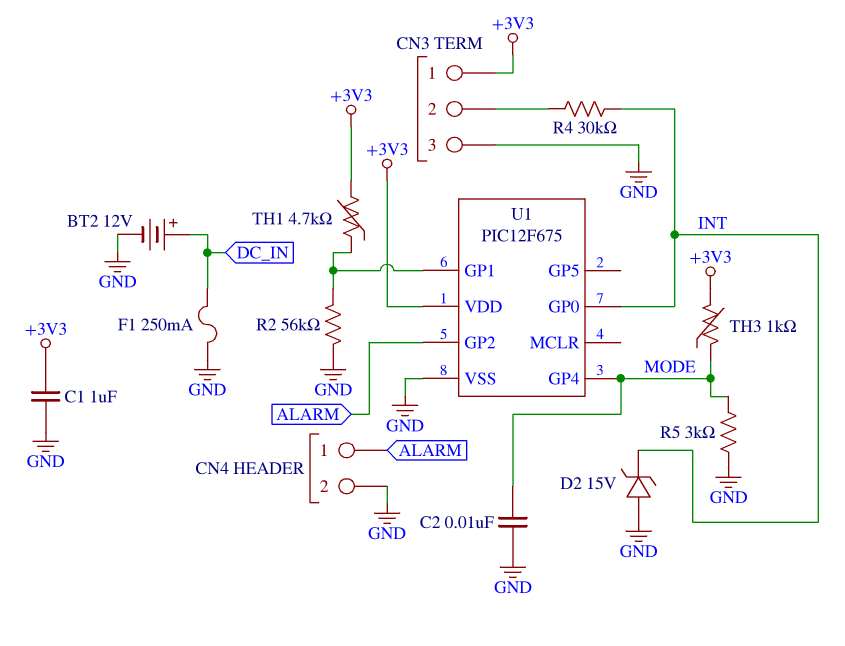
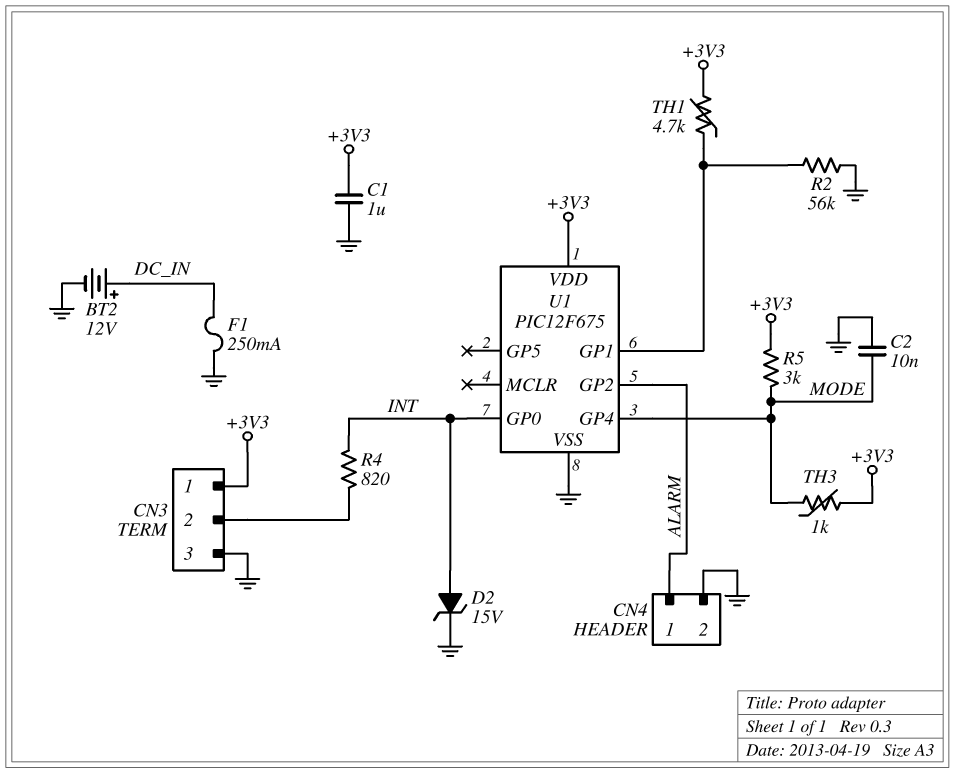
D2: zener 15V (A GND, K INT) -> zener 15V (A INT, K GND)
R4: 30k (CN3/2, INT) -> 820 (CN3/2, INT)
R5: 3k (GND, MODE) -> 3k (+3V3, MODE)

